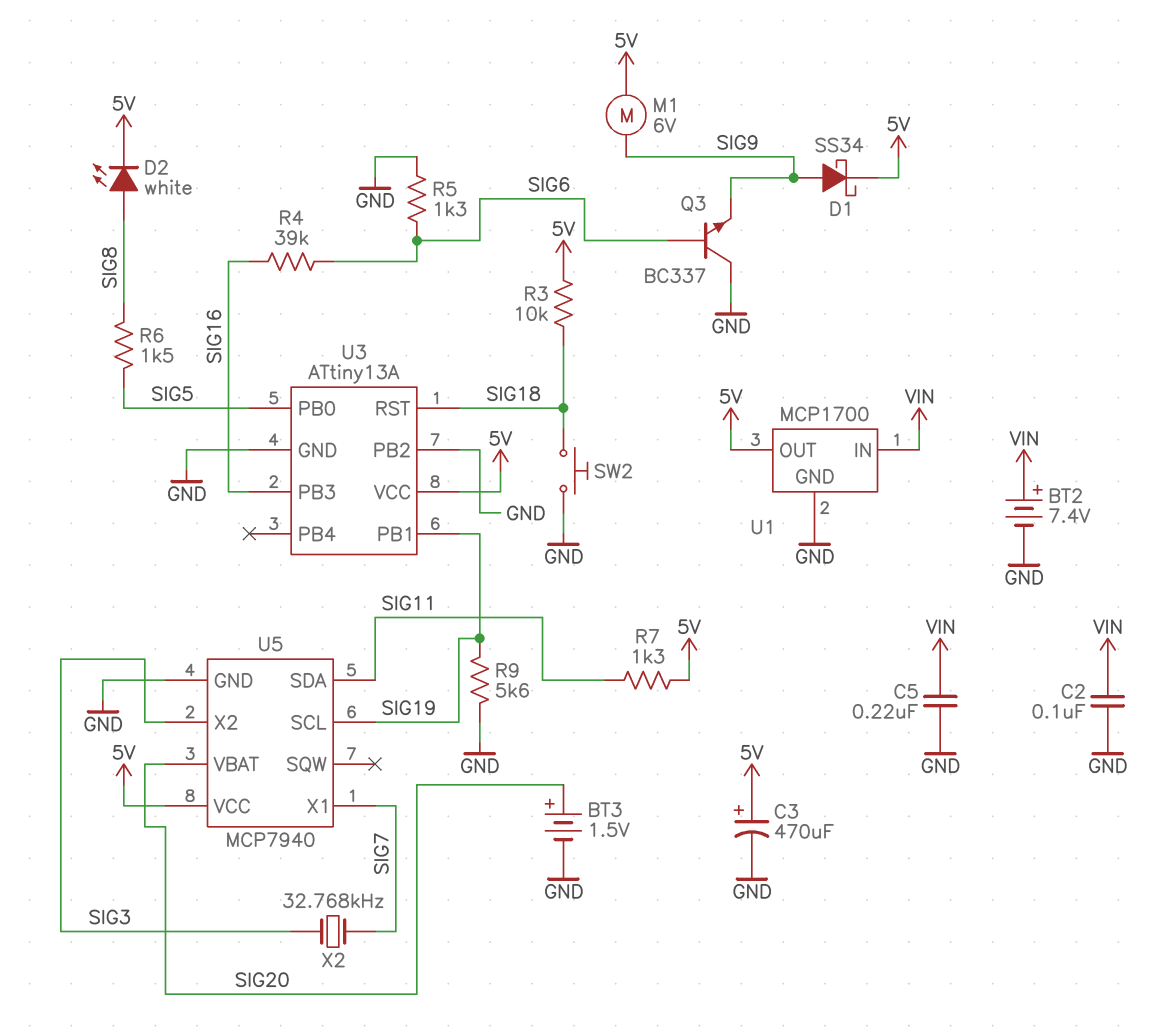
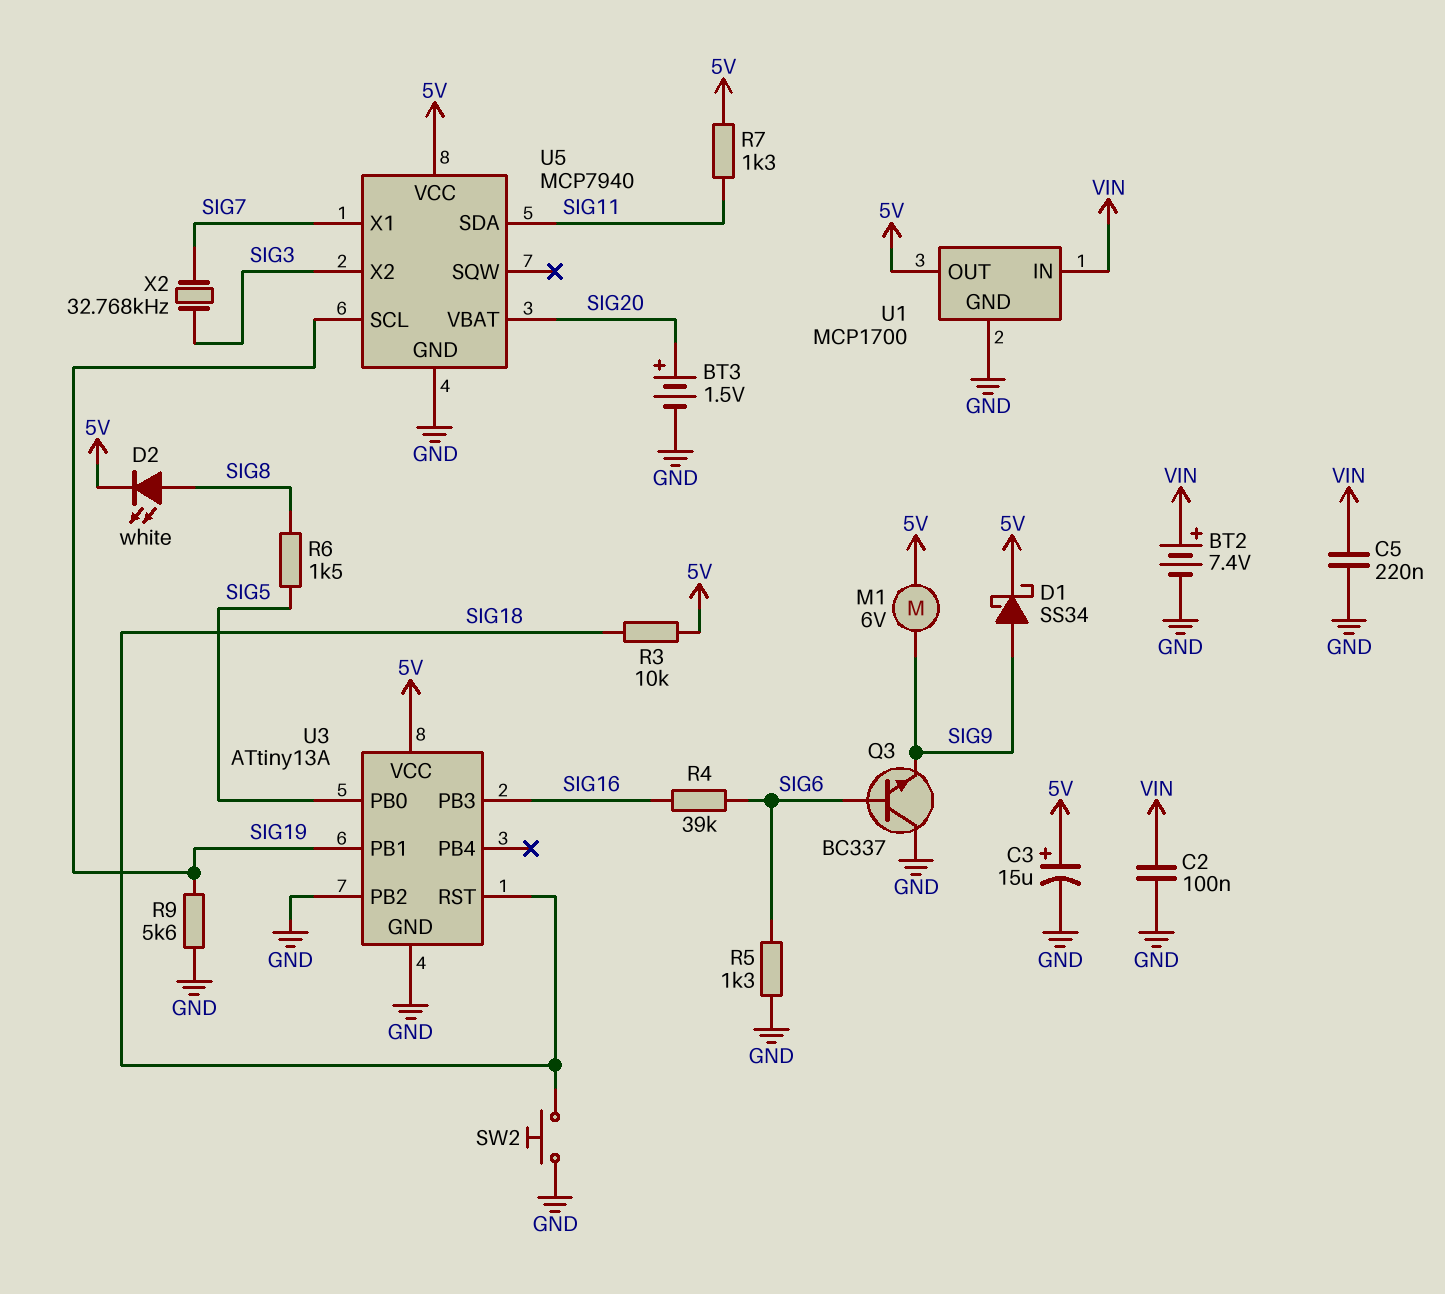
C3: 470uF (plus 5V, minus GND) -> 15uF (plus 5V, minus GND)

